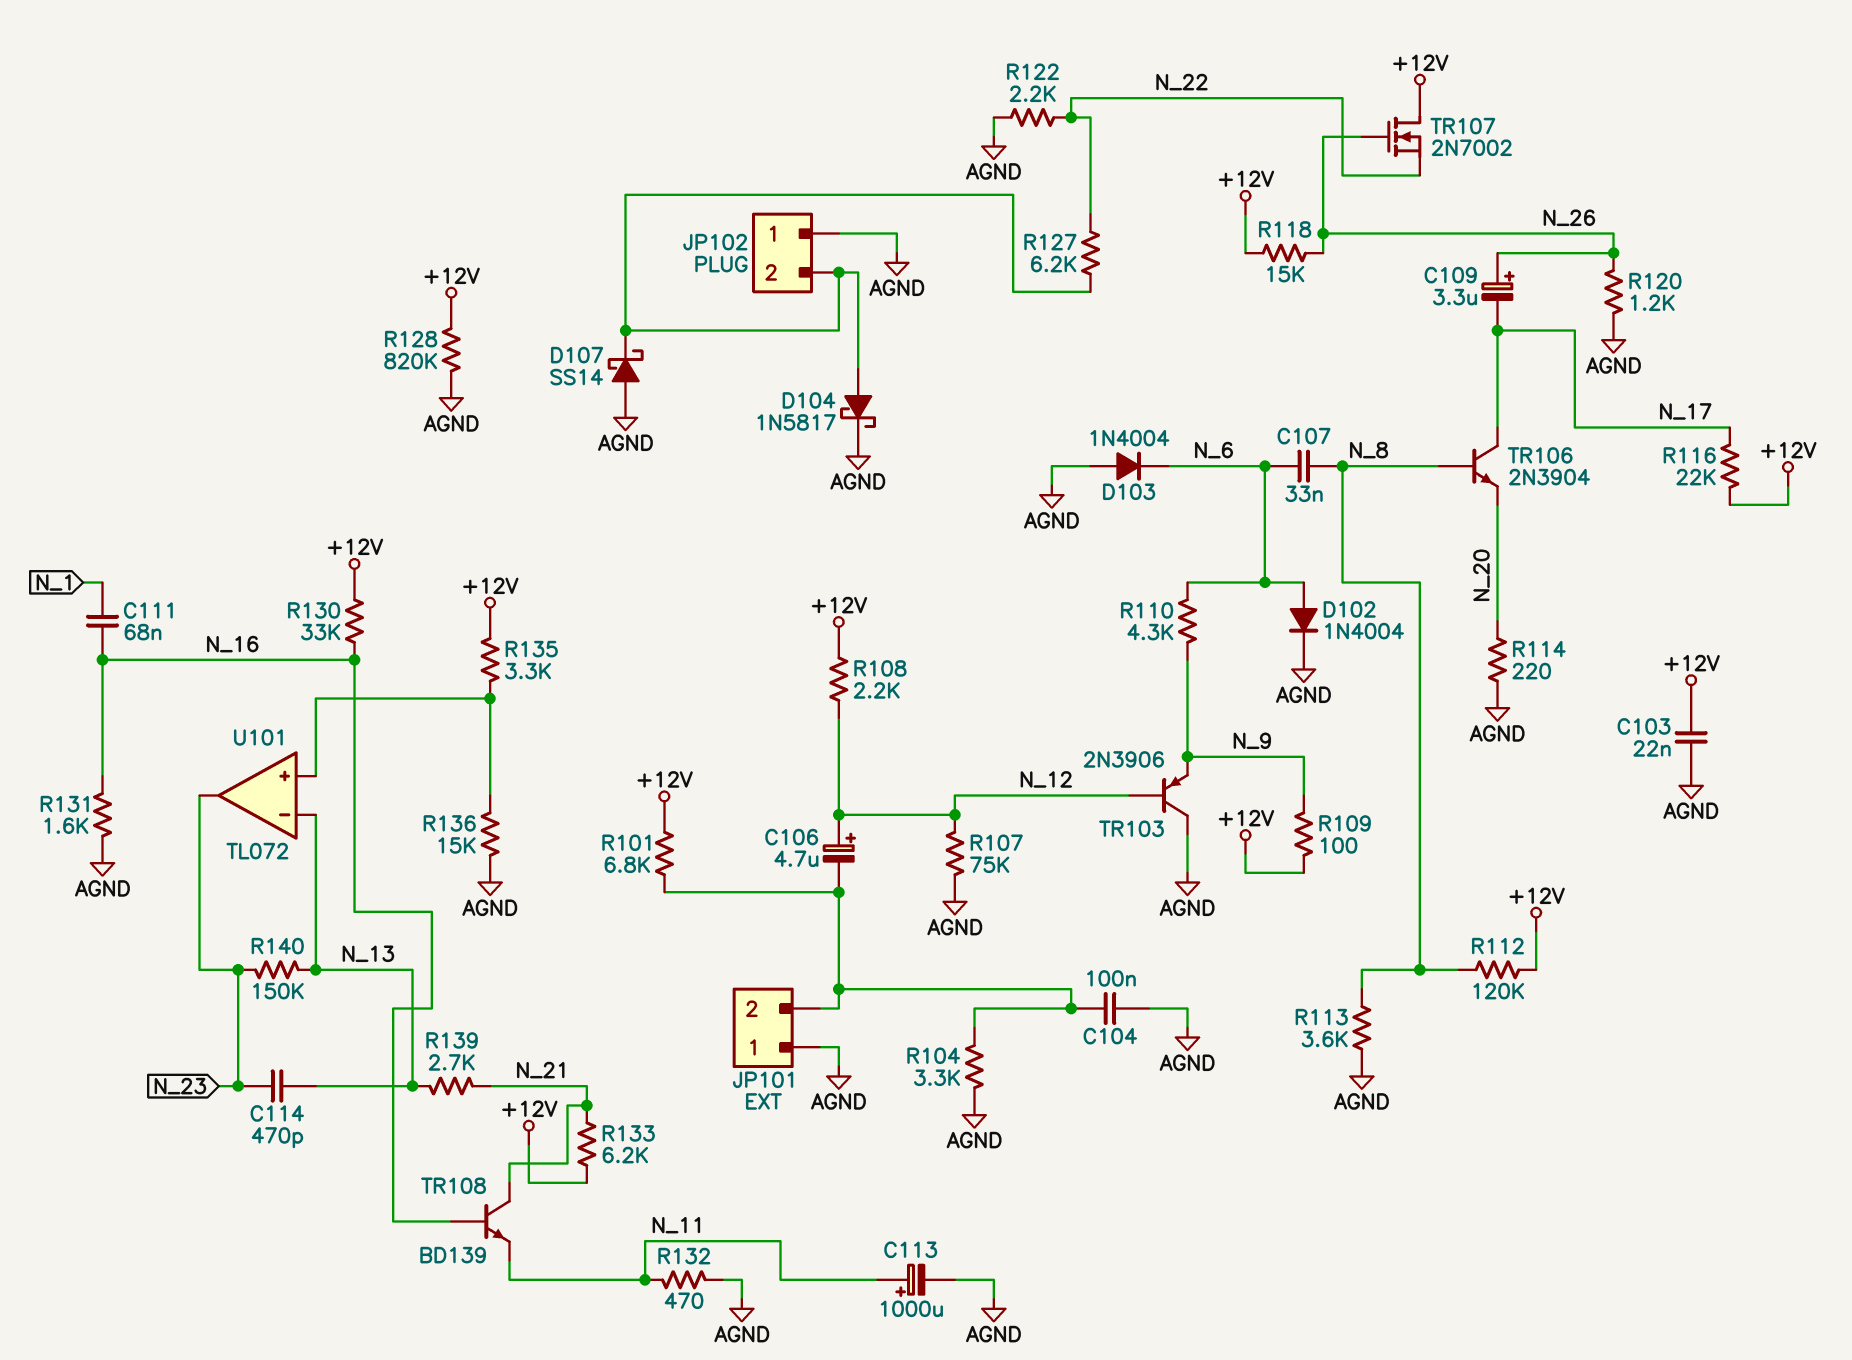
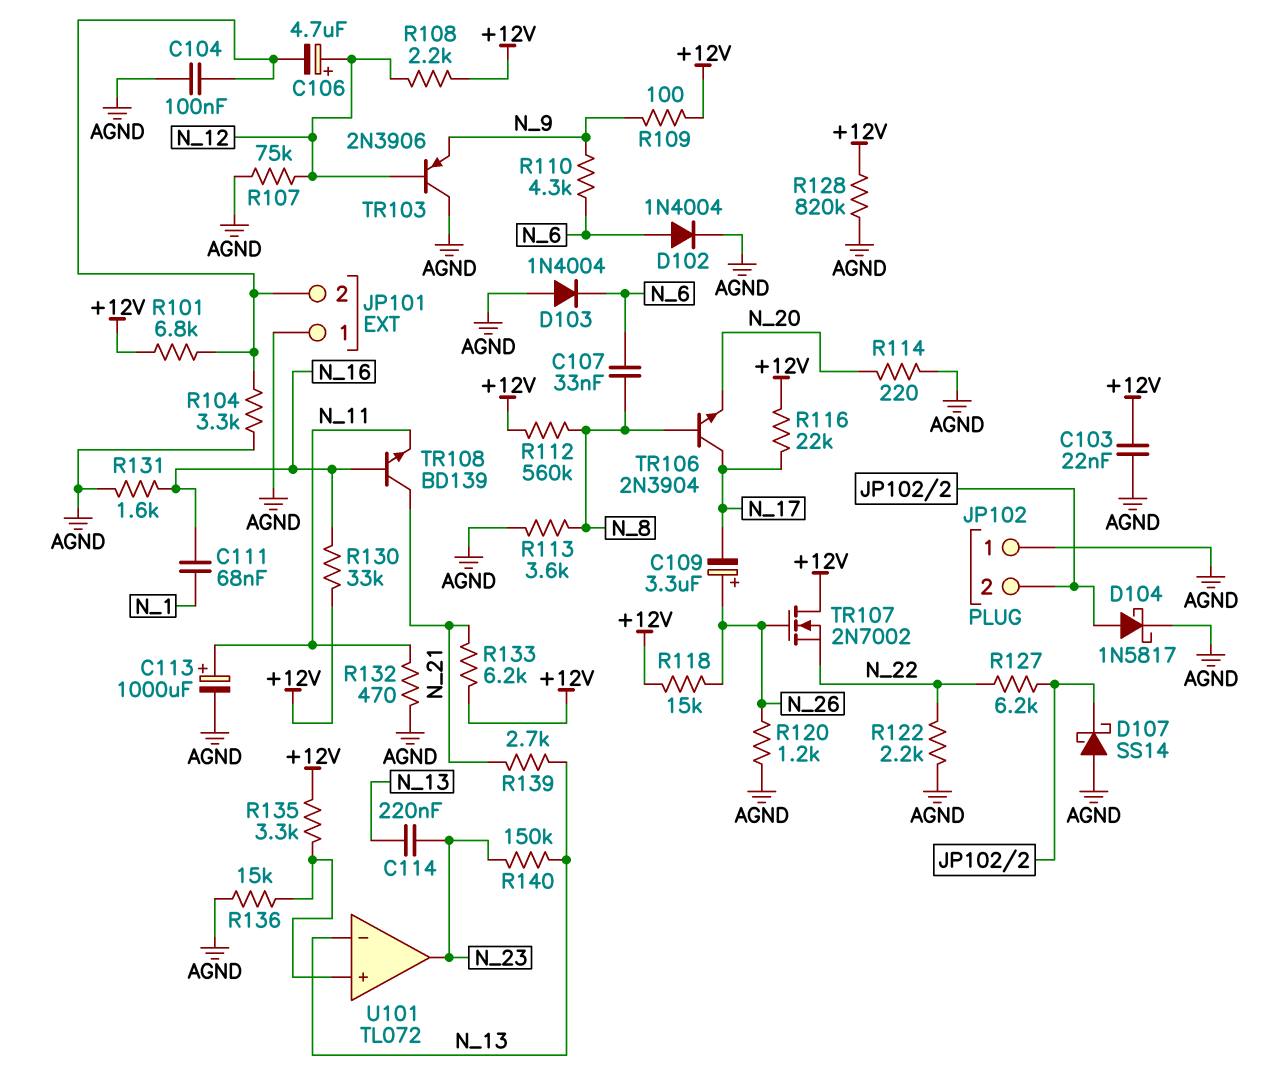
C114: 470pF (N_13, N_23) -> 220nF (N_13, N_23)
R112: 120k (+12V, N_8) -> 560k (+12V, N_8)

